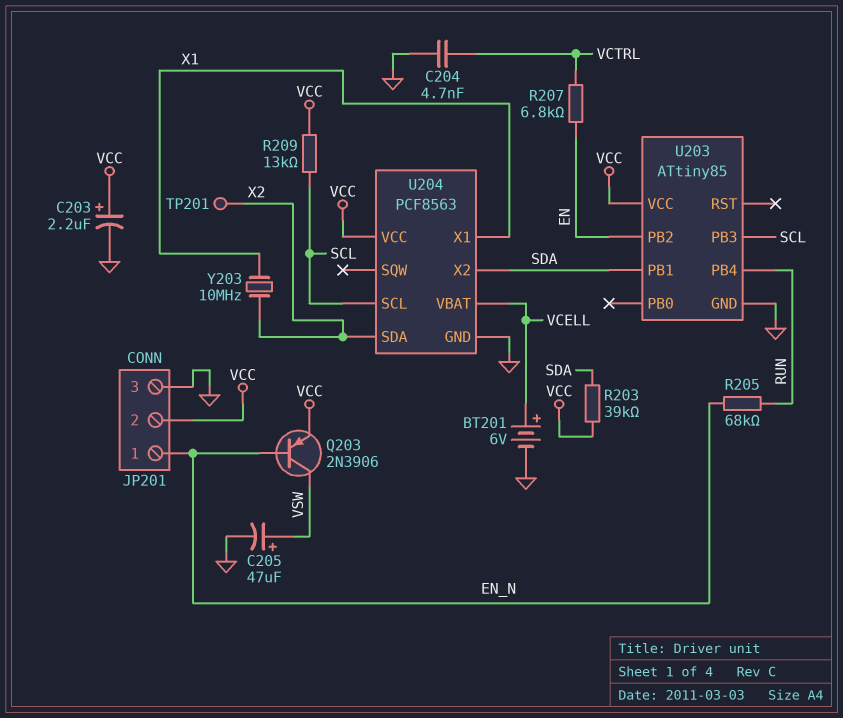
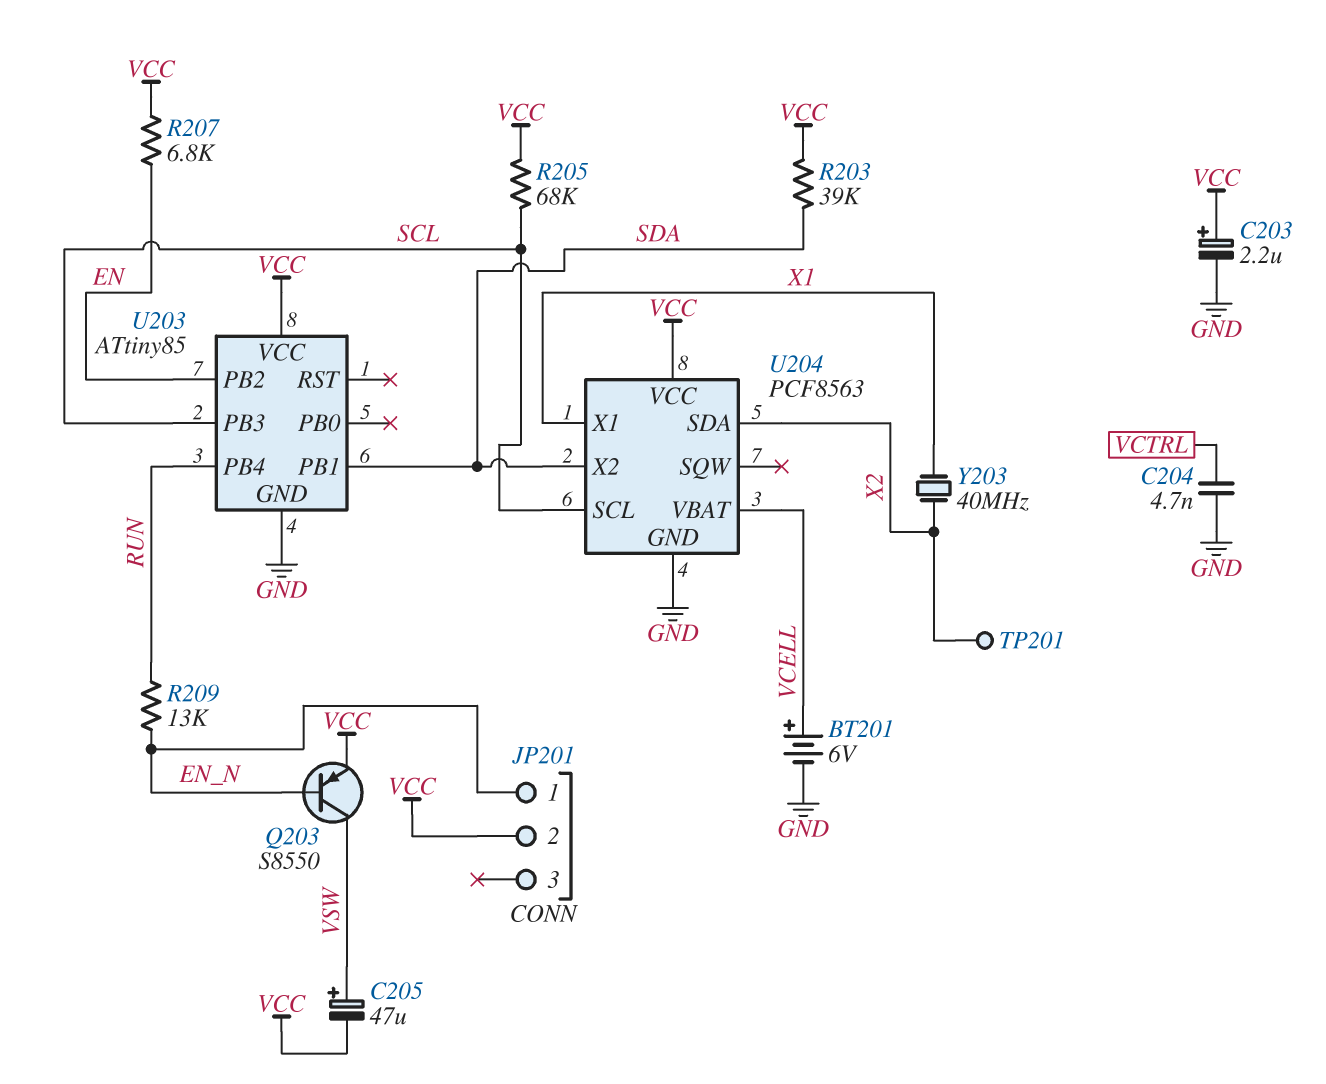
C205: 47uF (plus VSW, minus GND) -> 47uF (plus VSW, minus VCC)
JP201 pin 3: GND -> none
Q203: PNP 2N3906 (B EN_N, C VSW, E VCC) -> PNP S8550 (B EN_N, C VSW, E VCC)
R205: 68k (EN_N, RUN) -> 68k (SCL, VCC)
R207: 6.8k (EN, VCTRL) -> 6.8k (EN, VCC)
R209: 13k (SCL, VCC) -> 13k (EN_N, RUN)
Y203: 10MHz (X1, X2) -> 40MHz (X1, X2)

